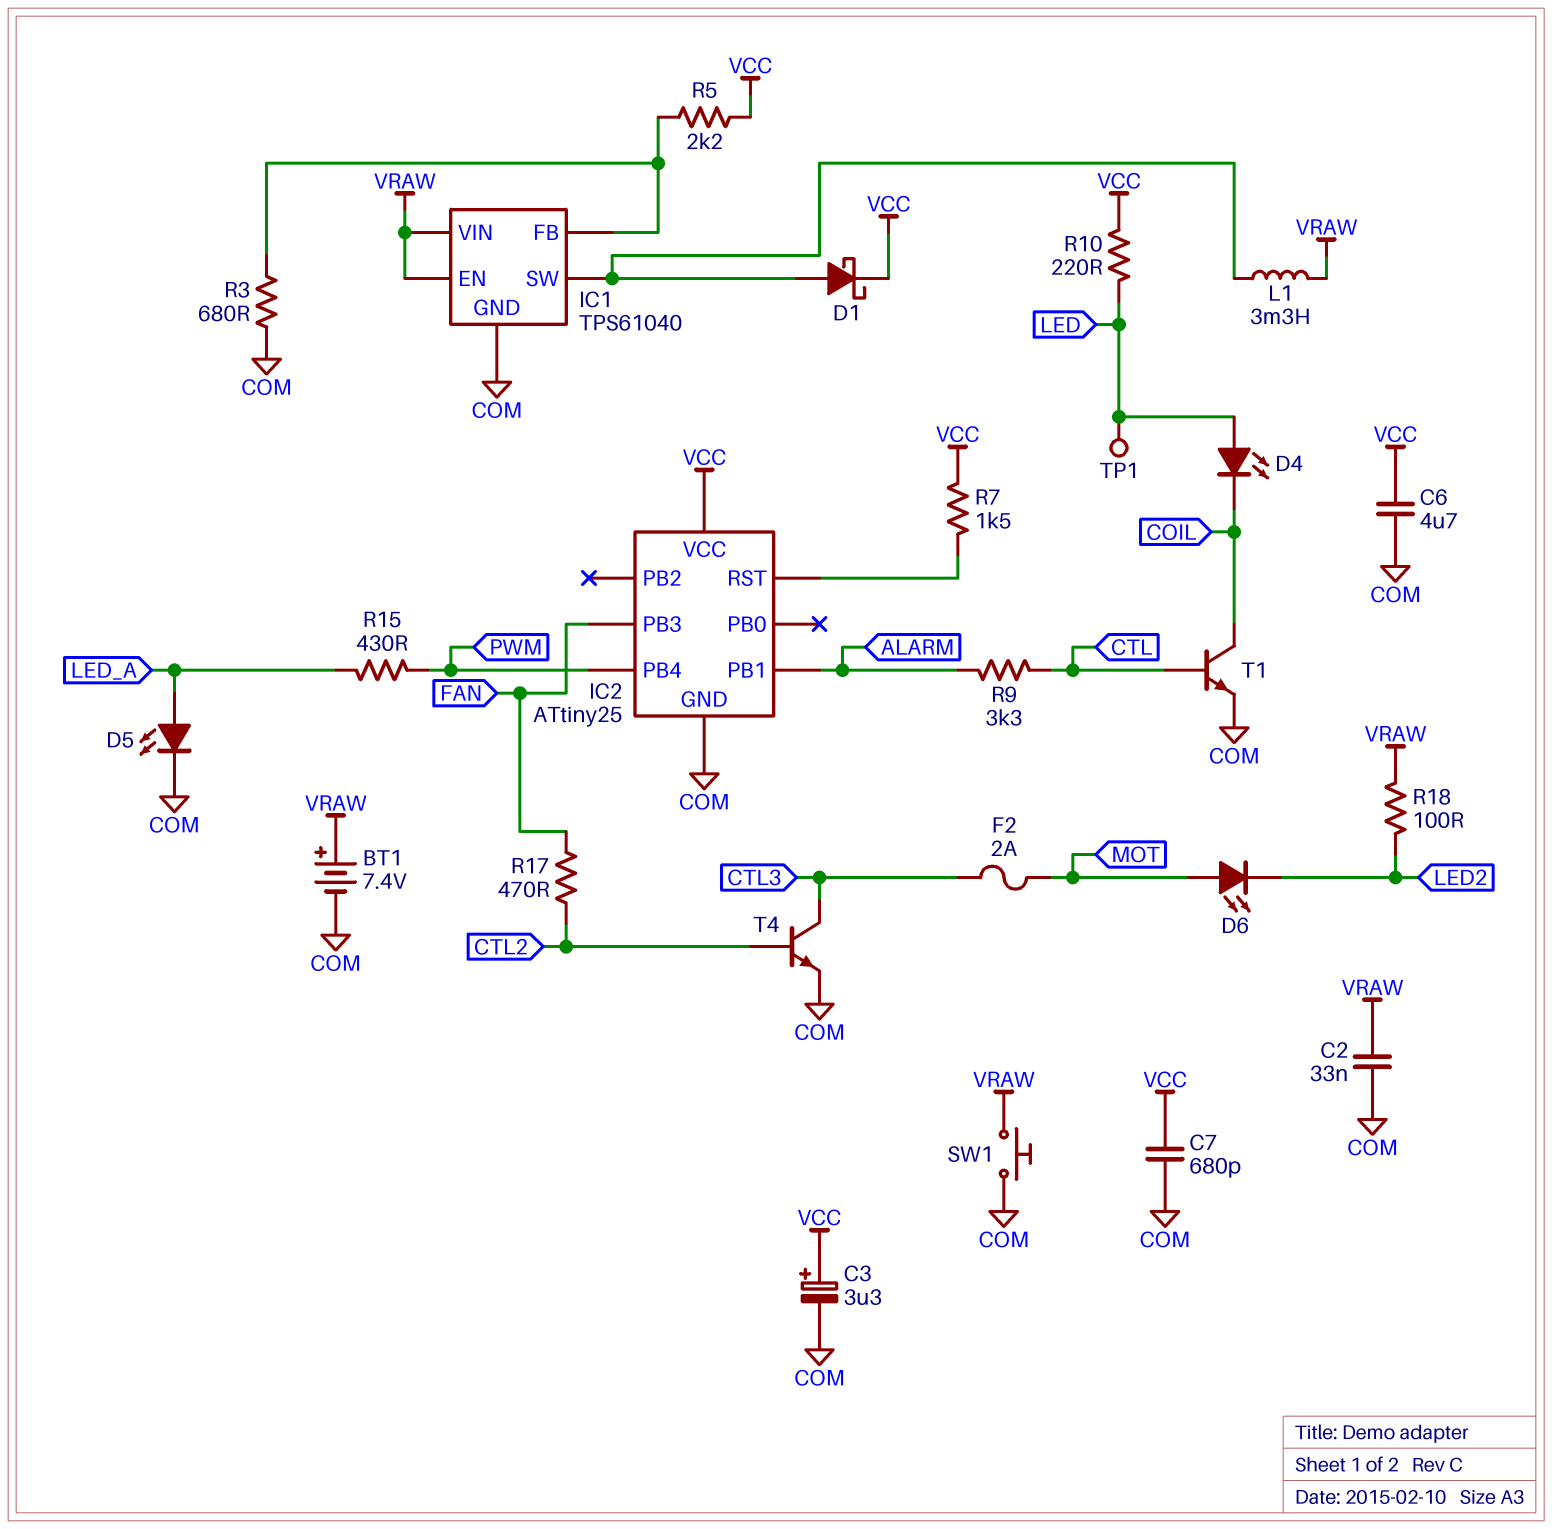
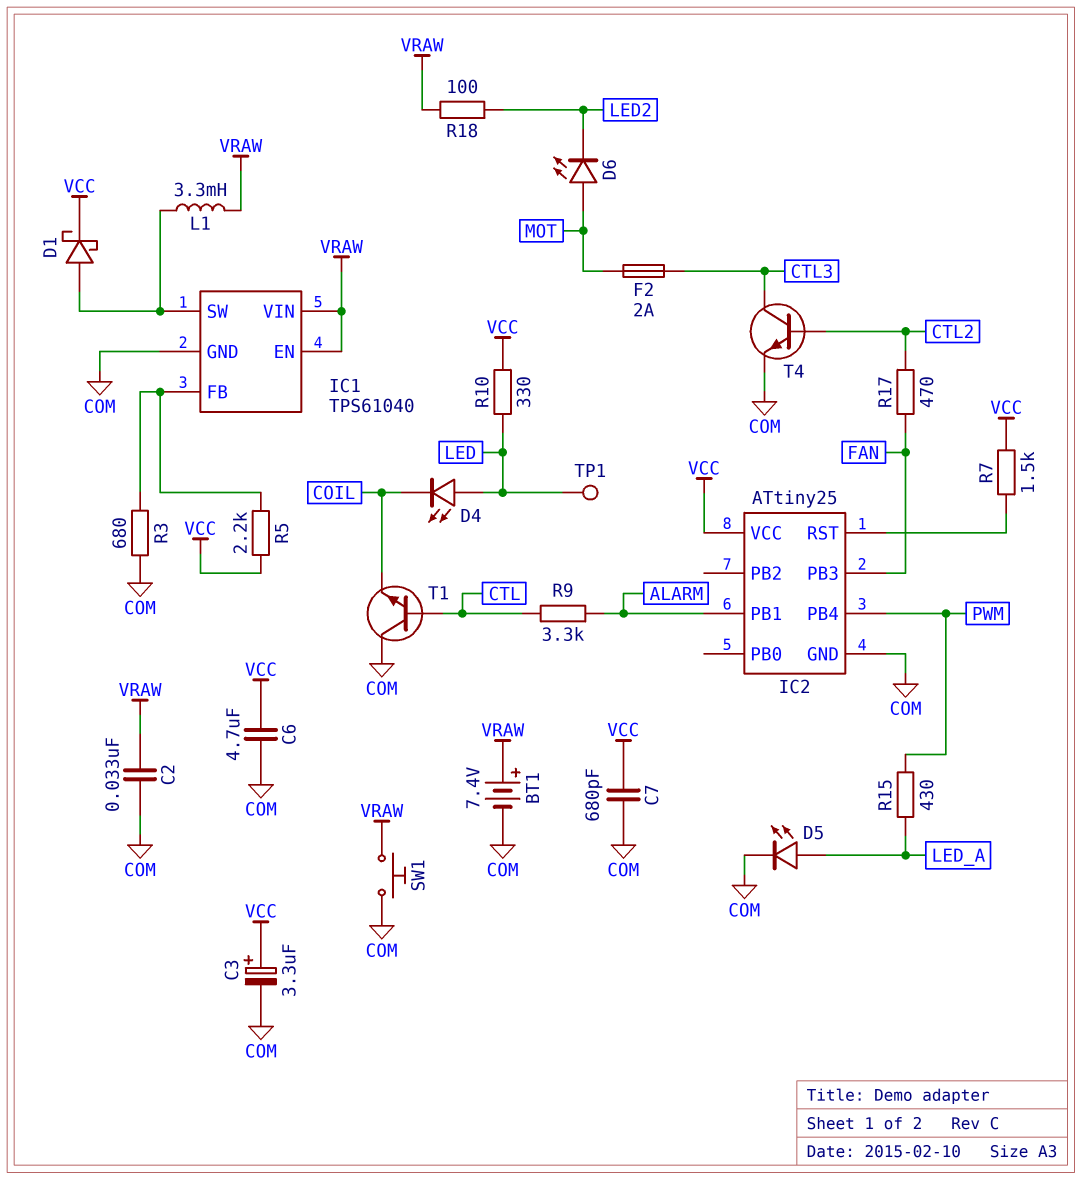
R10: 220 (LED, VCC) -> 330 (LED, VCC)
T1: NPN (B CTL, C COIL, E COM) -> NPN (B CTL, C COM, E COIL)

